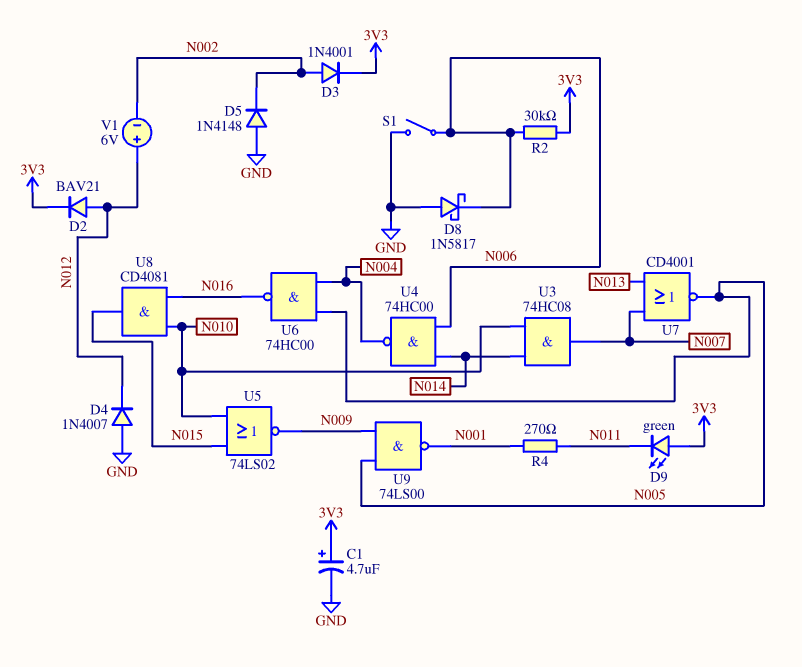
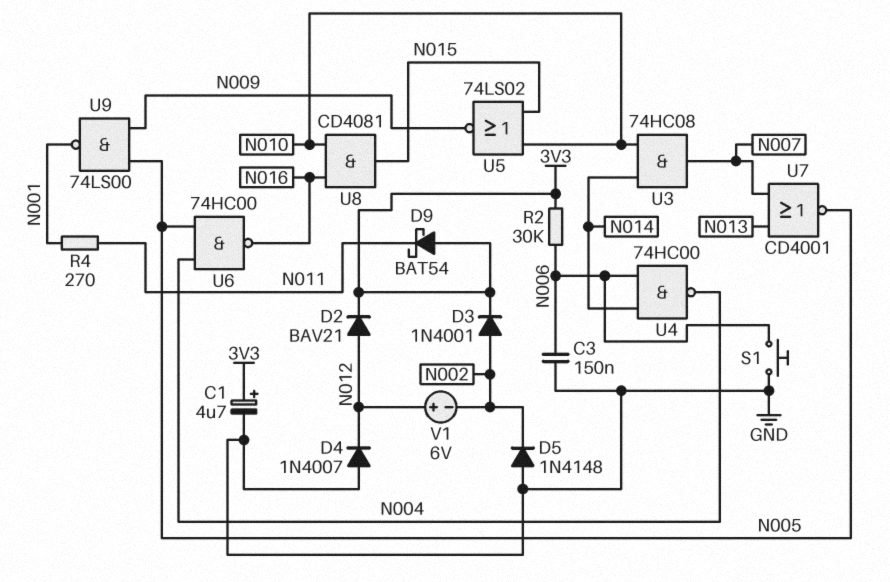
C3: none -> 150nF (GND, N006)
D8: schottky 1N5817 (A GND, K N006) -> none
D9: LED green (A 3V3, K N011) -> schottky BAT54 (A 3V3, K N011)
S1: switch (GND, N006) -> button (GND, N006)

